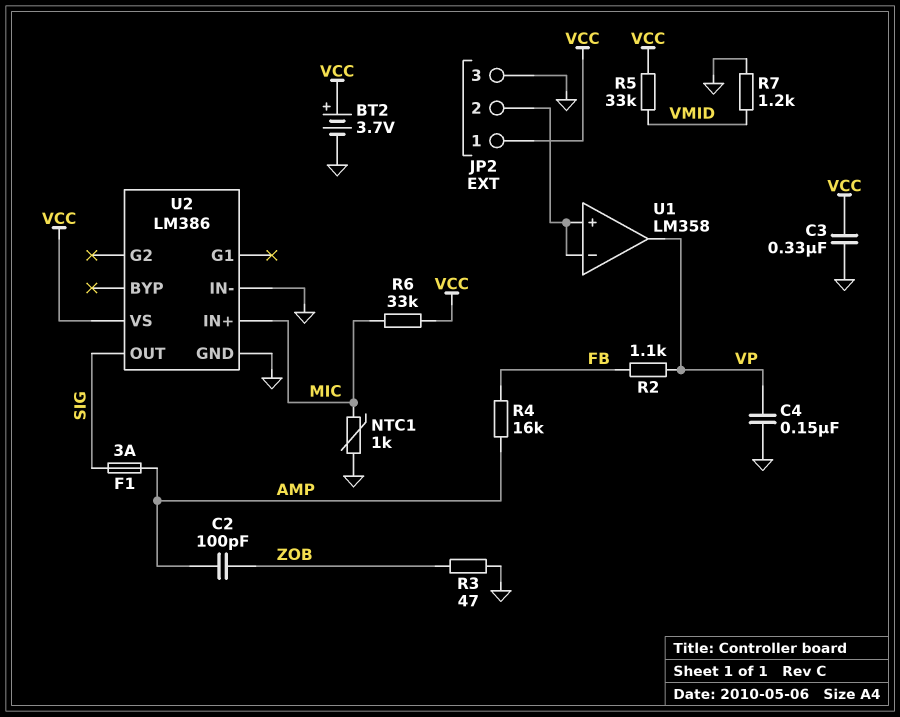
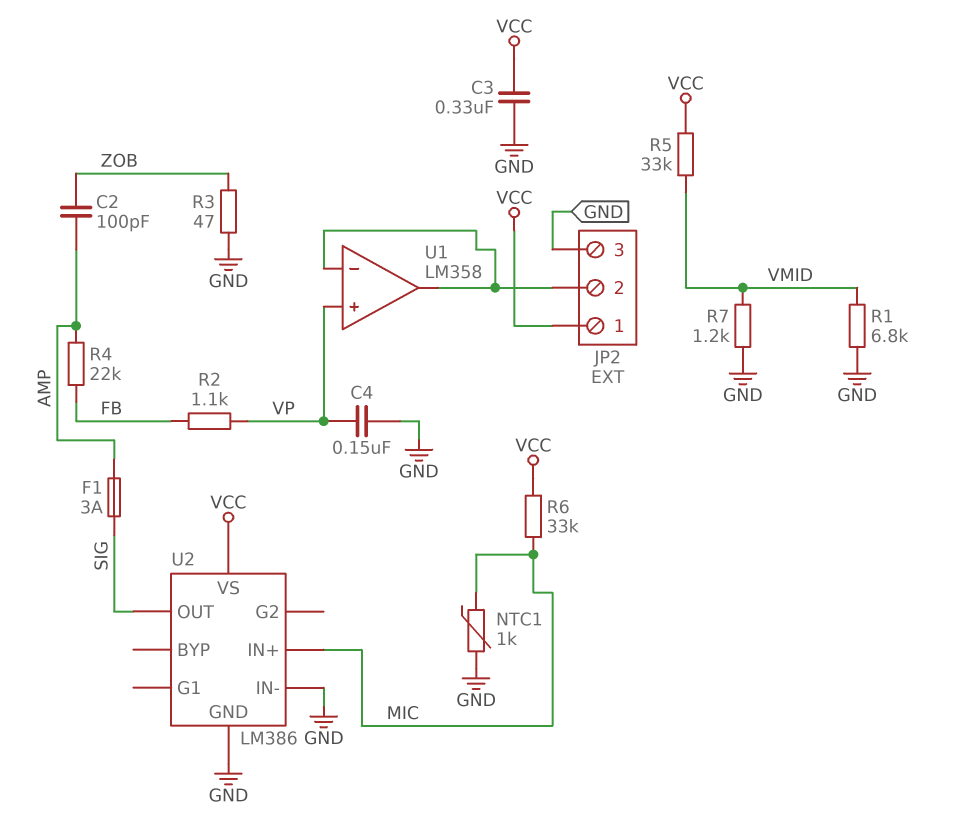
BT2: 3.7V (plus VCC, minus GND) -> none
R1: none -> 6.8k (GND, VMID)
R4: 16k (AMP, FB) -> 22k (AMP, FB)
U1 pin in+: JP2/2 -> VP
U1 pin out: VP -> JP2/2

